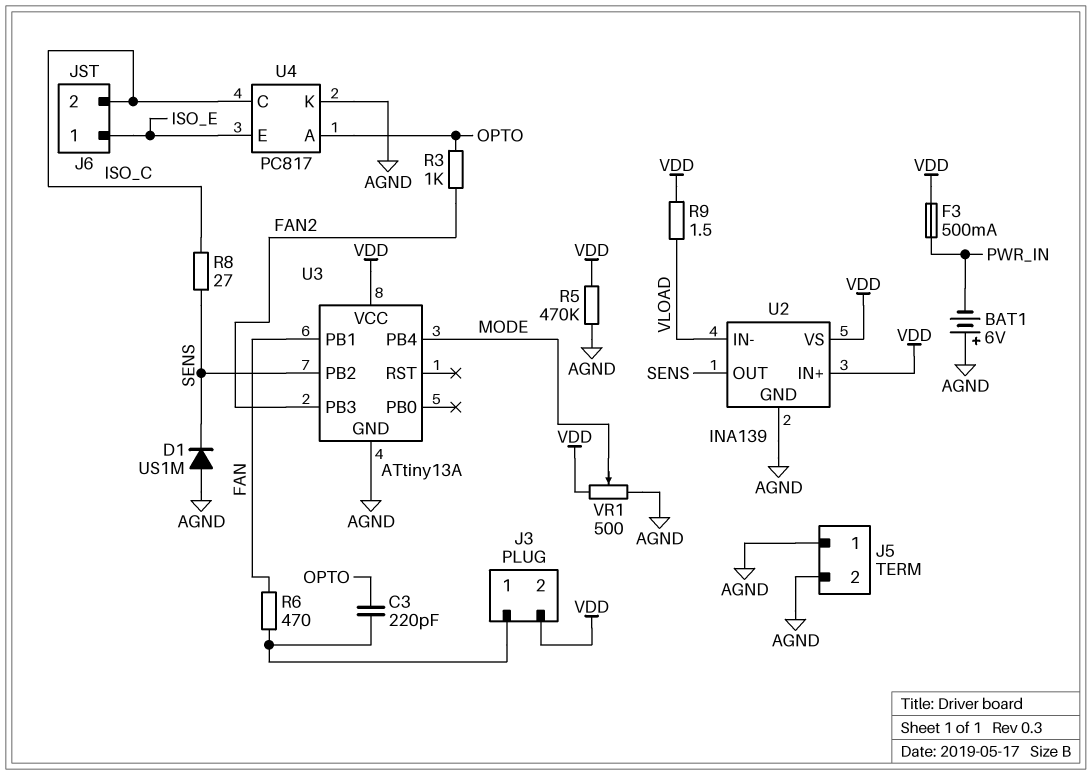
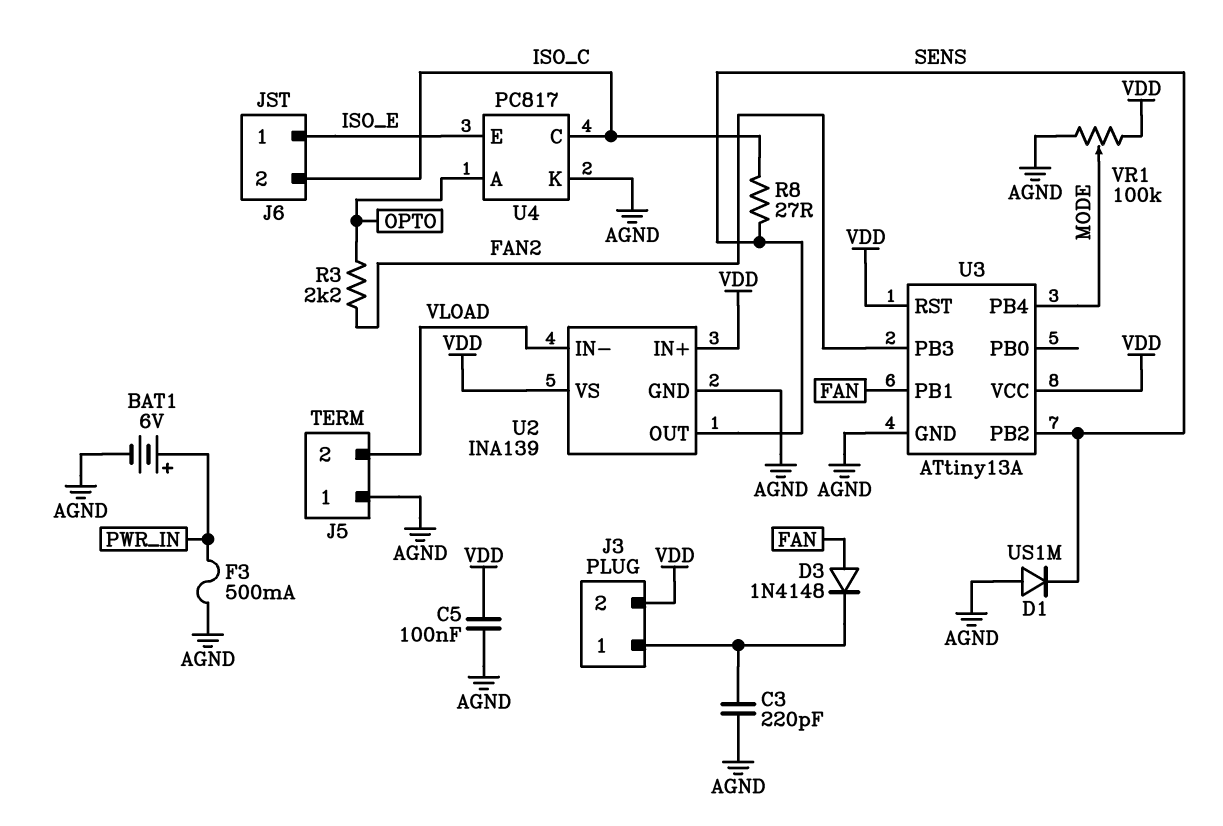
BAT1: 6V (plus AGND, minus PWR_IN) -> 6V (plus PWR_IN, minus AGND)
C3: 220pF (J3/1, OPTO) -> 220pF (AGND, J3/1)
C5: none -> 100nF (AGND, VDD)
D3: none -> diode 1N4148 (A FAN, K J3/1)
F3: 500mA (PWR_IN, VDD) -> 500mA (AGND, PWR_IN)
J5 pin 2: AGND -> VLOAD
R3: 1k (FAN2, OPTO) -> 2.2k (FAN2, OPTO)
R5: 470k (AGND, VDD) -> none
R6: 470 (FAN, J3/1) -> none
R9: 1.5 (VDD, VLOAD) -> none
U3 pin RST: none -> VDD
VR1: 500 (AGND, VDD, wiper MODE) -> 100k (AGND, VDD, wiper MODE)

